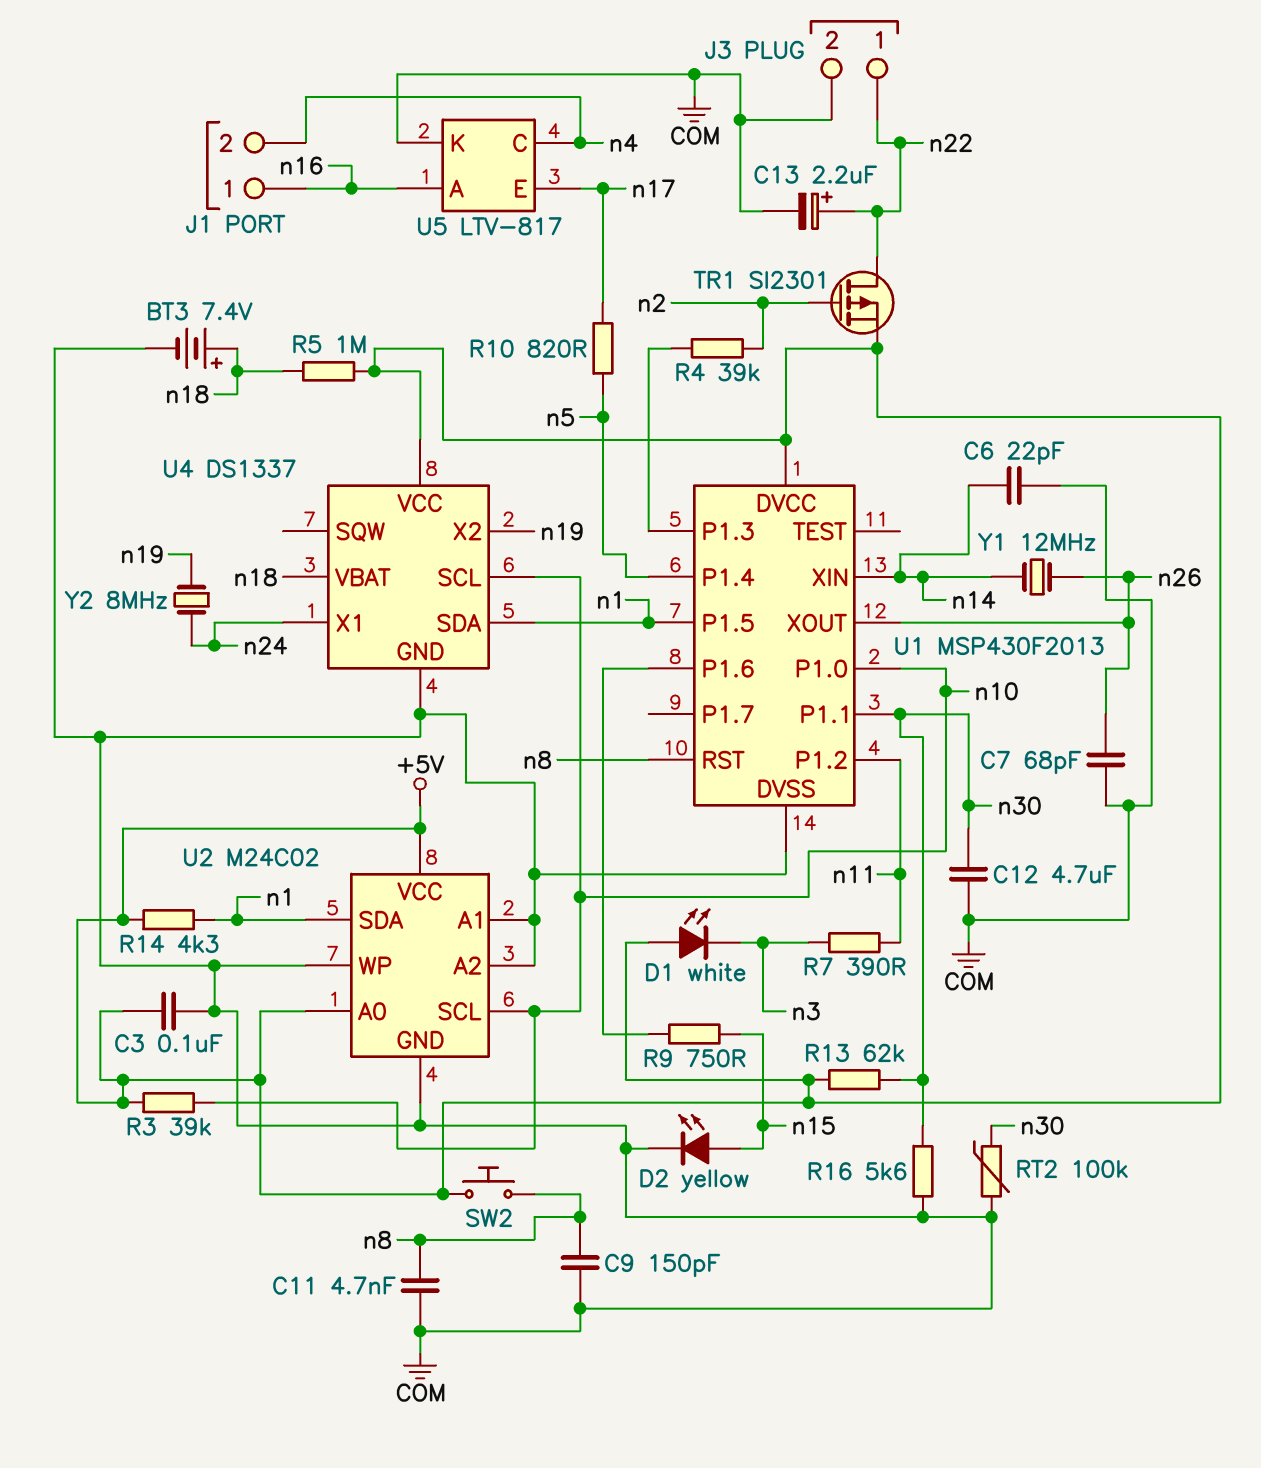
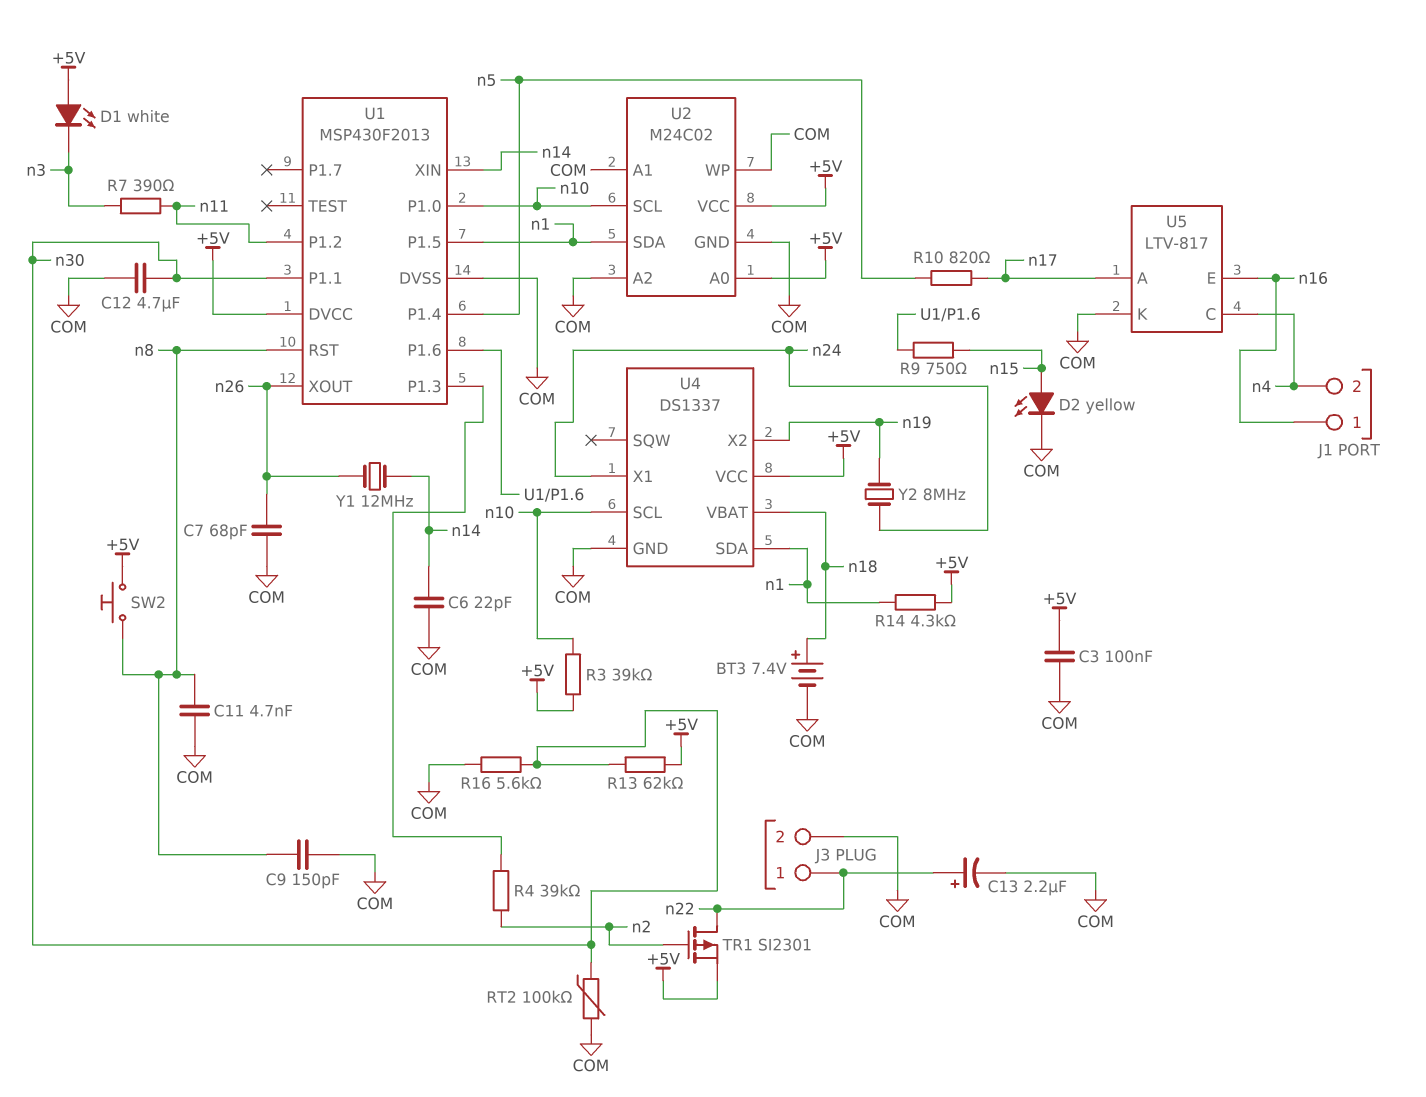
R5: 1M (+5V, n18) -> none
U5 pin A: n16 -> n17
U5 pin E: n17 -> n16

